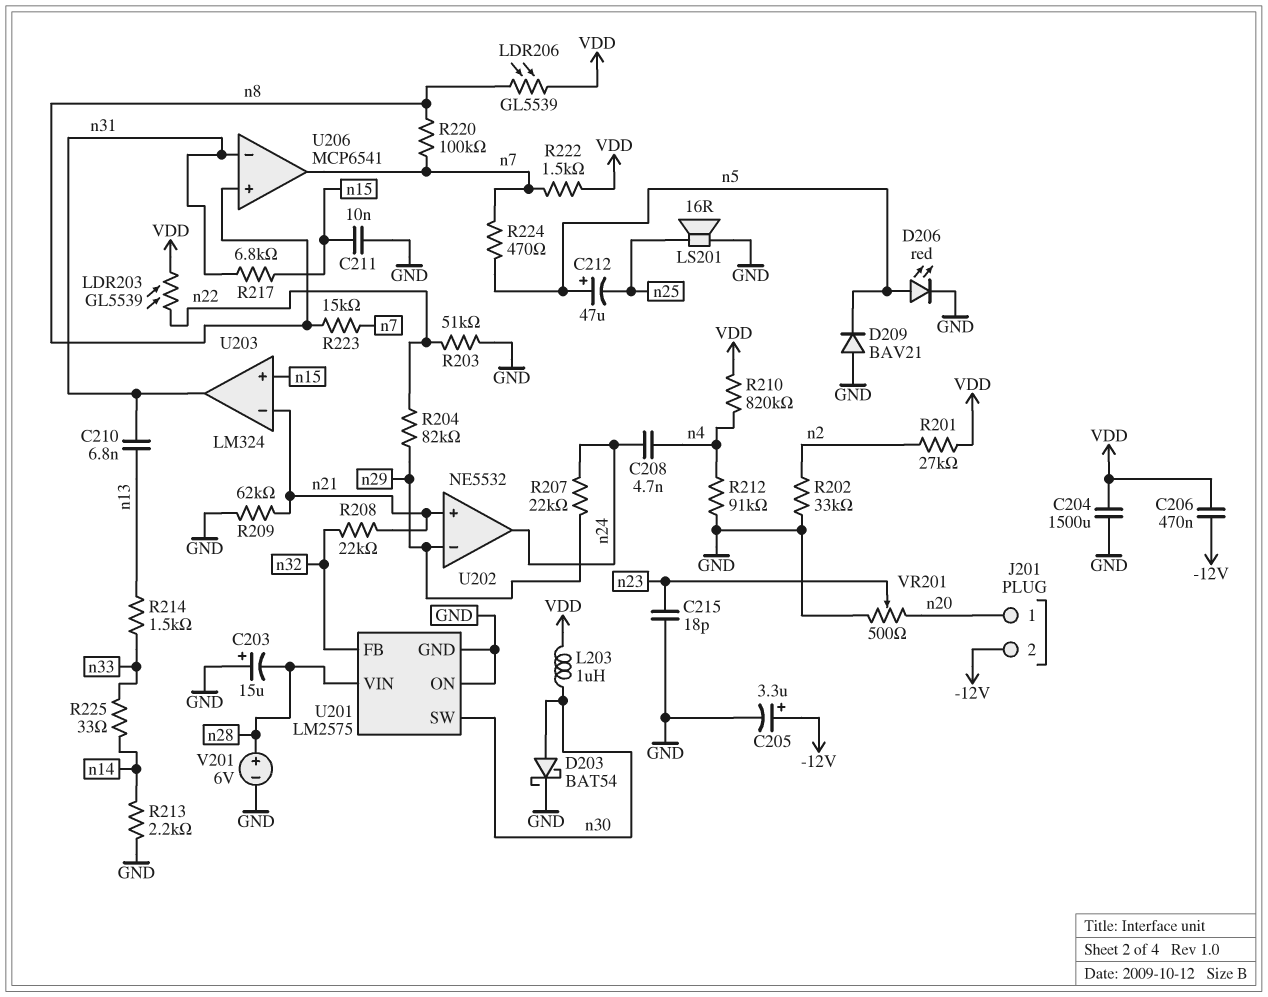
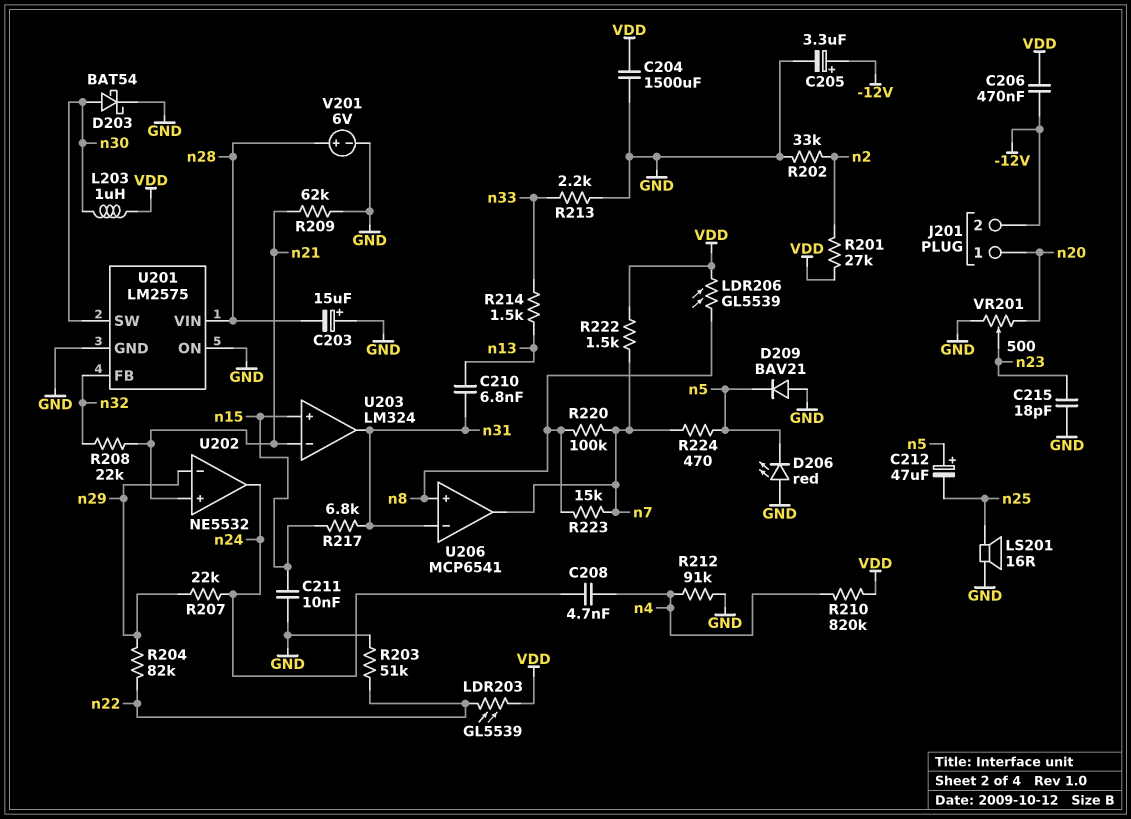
D206: LED red (A n5, K GND) -> LED red (A GND, K n5)
R213: 2.2k (GND, n14) -> 2.2k (GND, n33)
R225: 33 (n14, n33) -> none

